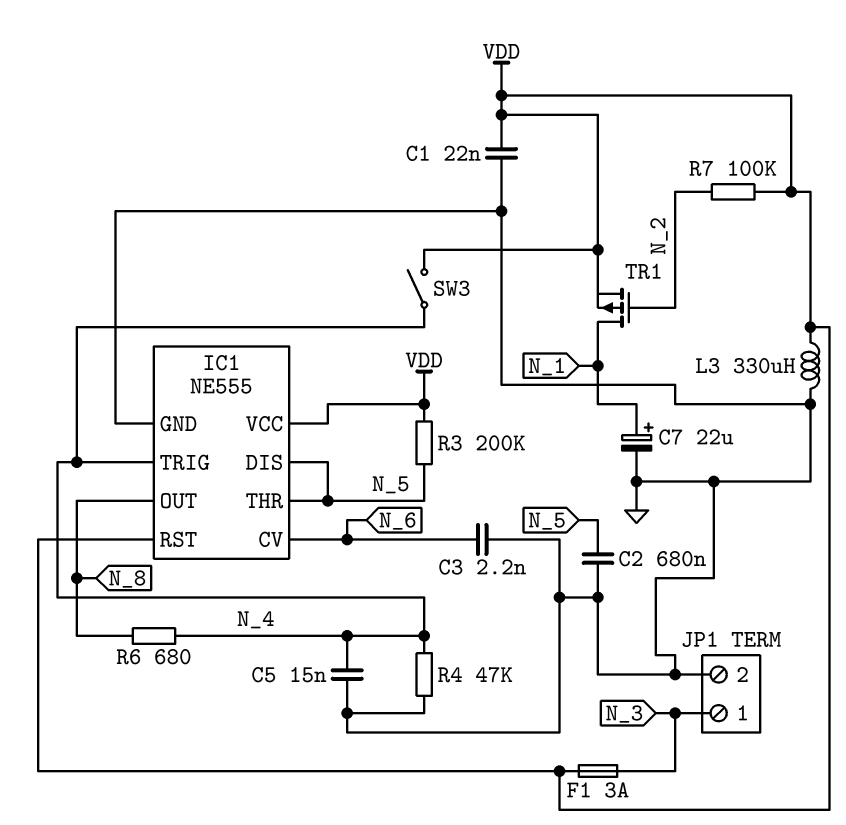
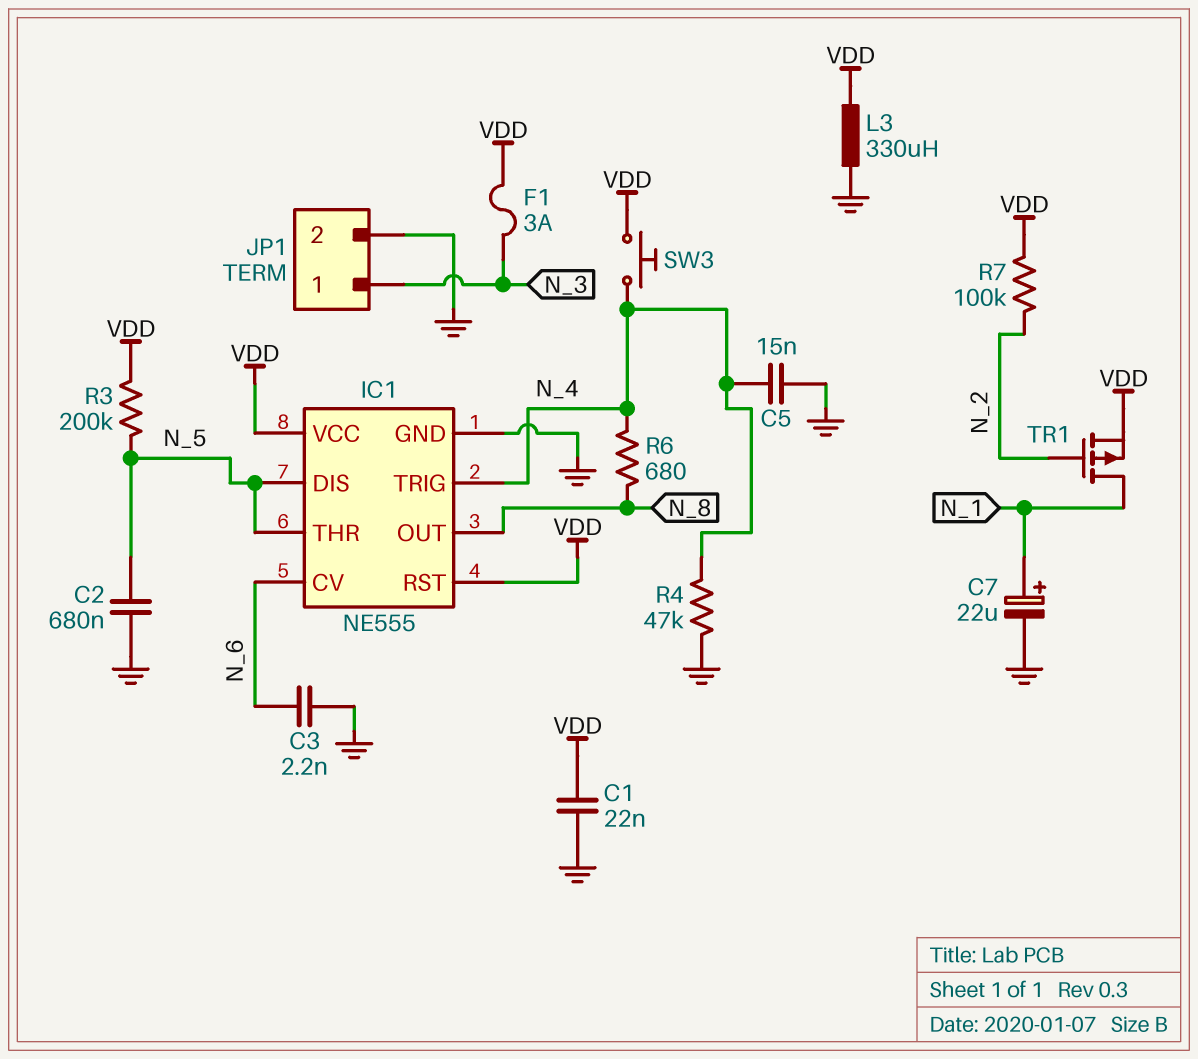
SW3: switch (N_4, VDD) -> button (N_4, VDD)

